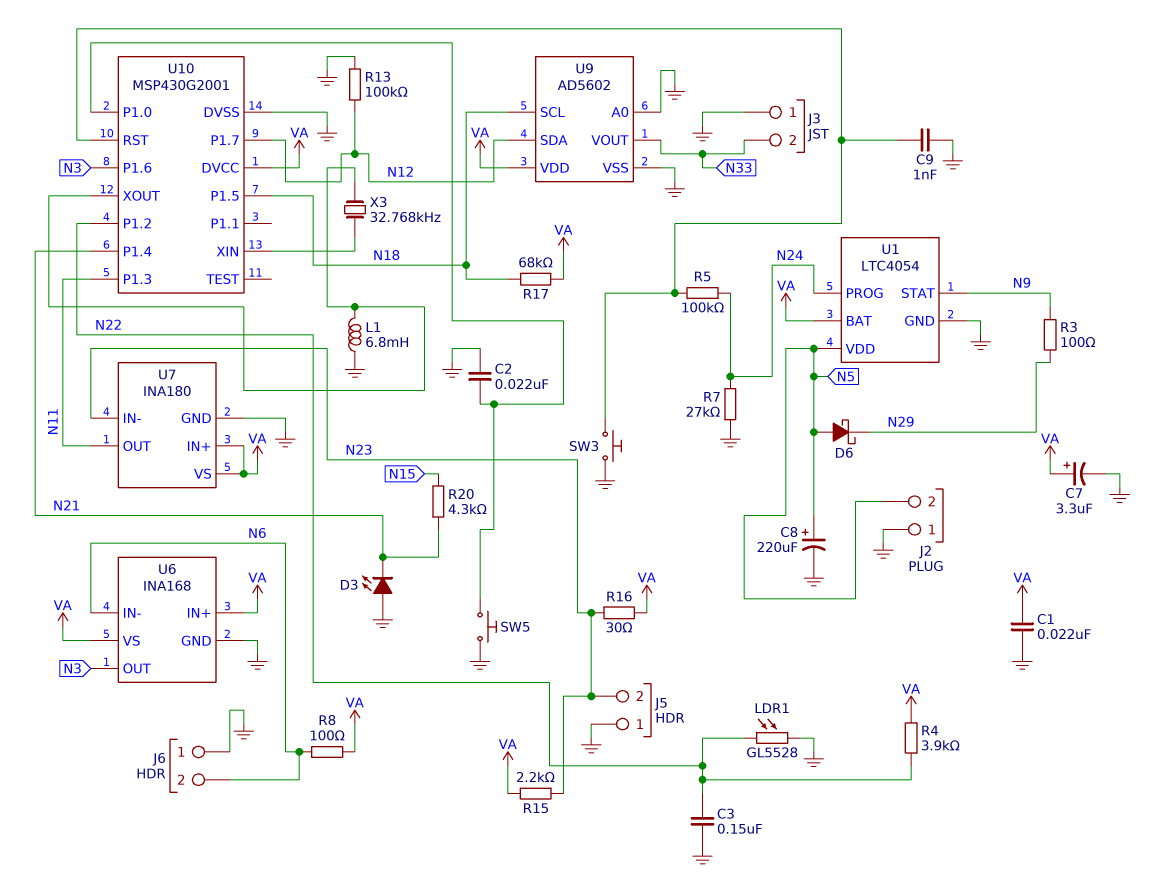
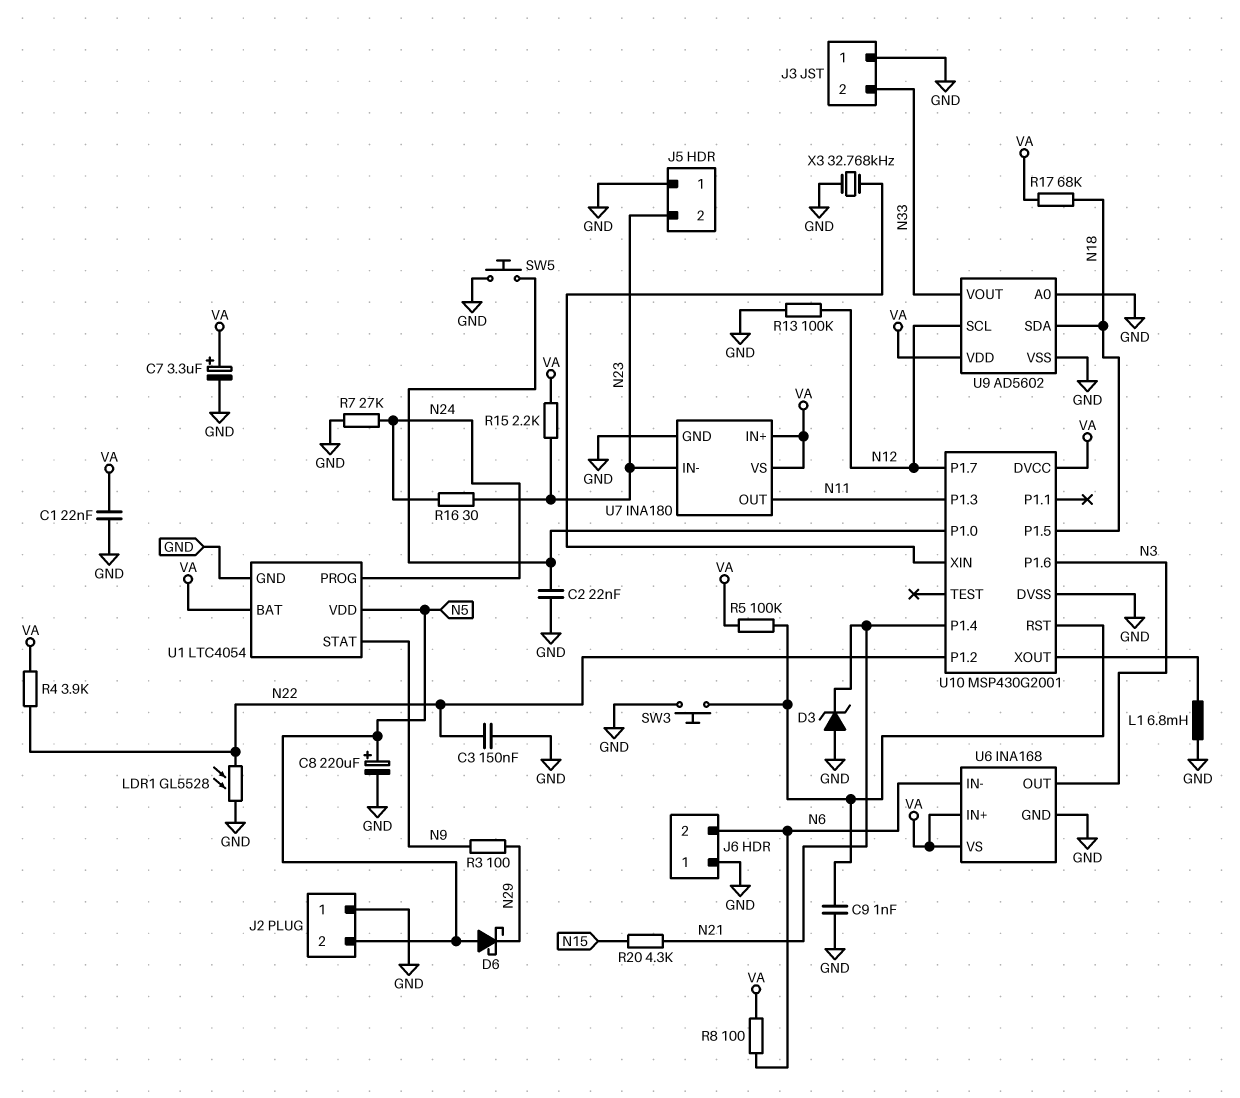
D3: LED (A GND, K N21) -> zener (A GND, K N21)
R5: 100k (N24, U10/RST) -> 100k (U10/RST, VA)
R16: 30 (N23, VA) -> 30 (N23, N24)
U9 pin SCL: N18 -> N12
U9 pin SDA: N12 -> N18
X3: 32.768kHz (U10/XIN, U10/XOUT) -> 32.768kHz (GND, U10/XIN)

